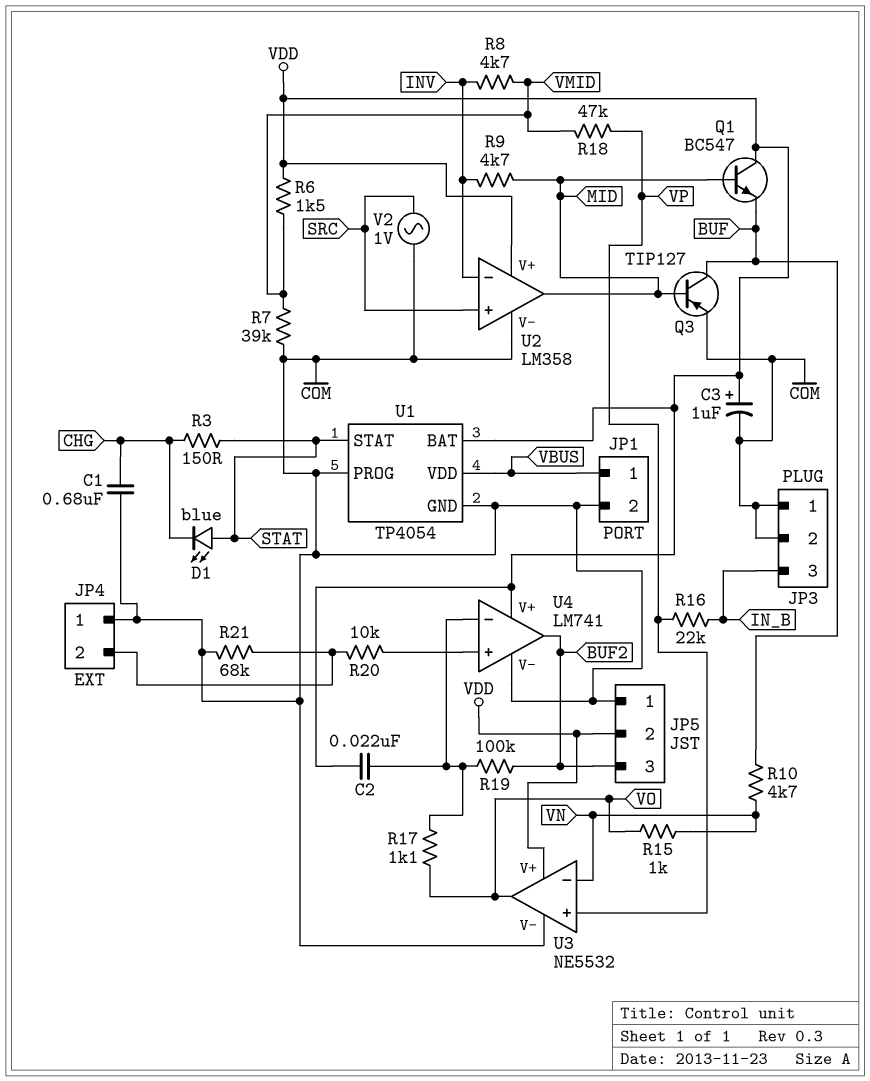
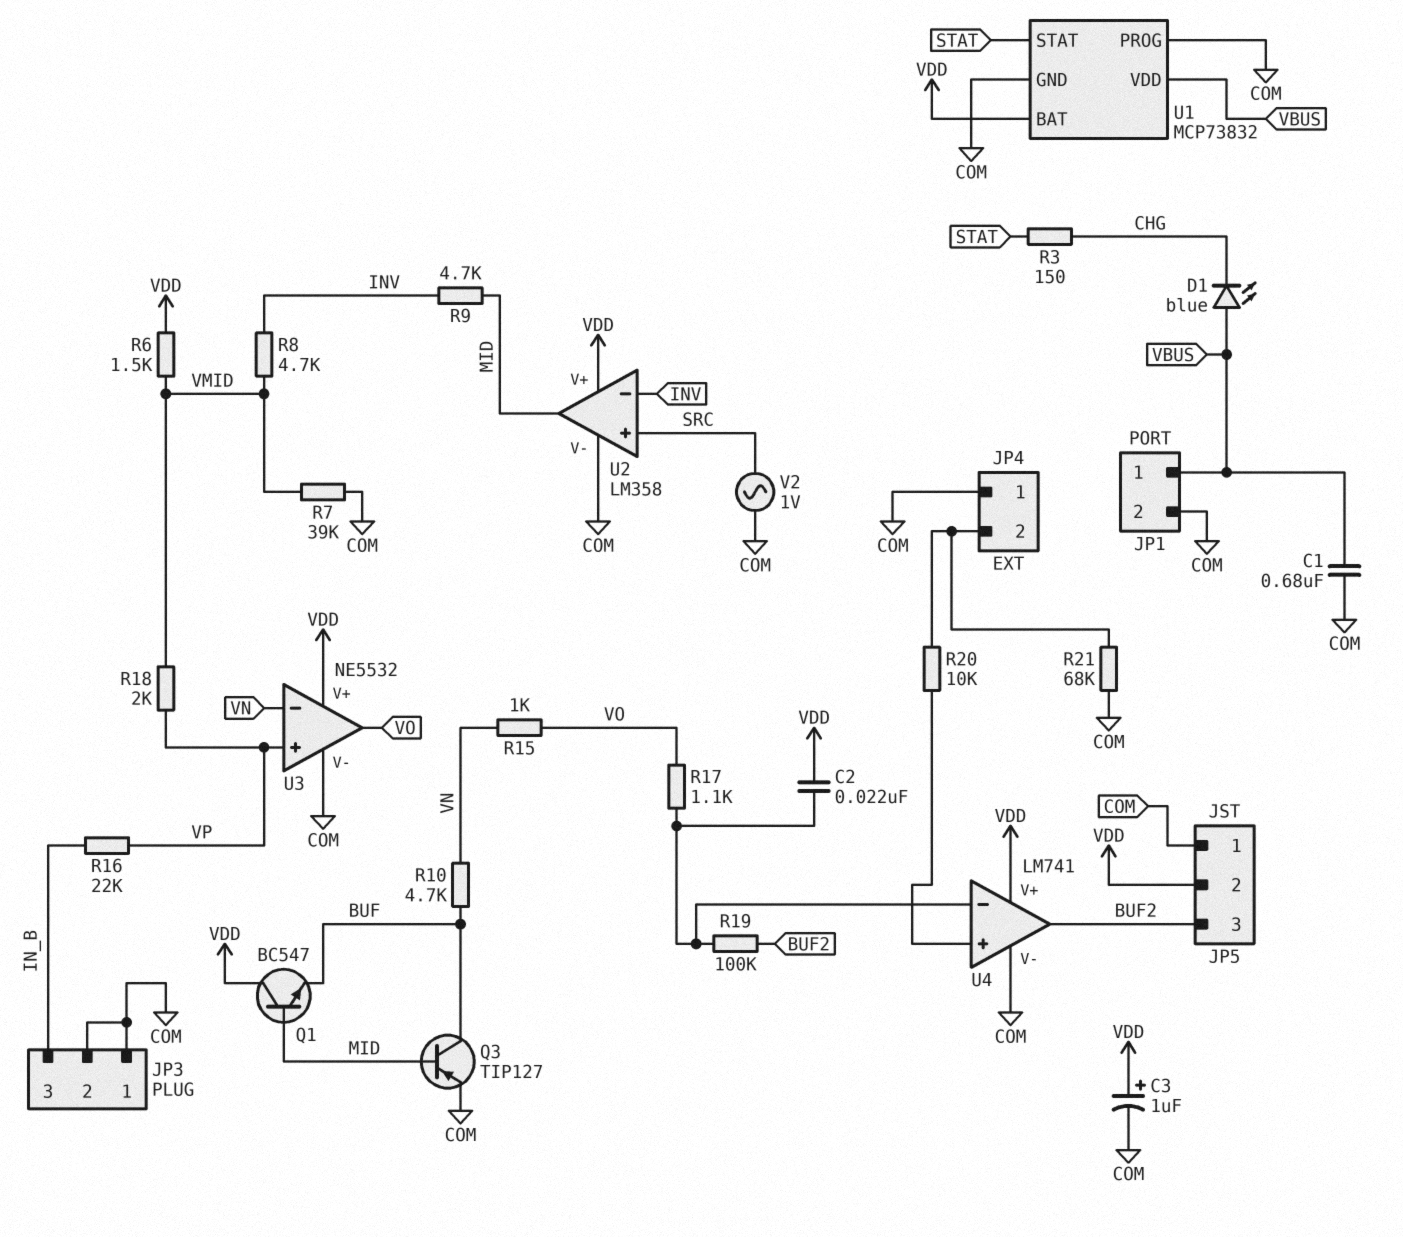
C1: 680nF (CHG, COM) -> 680nF (COM, VBUS)
D1: LED blue (A STAT, K CHG) -> LED blue (A VBUS, K CHG)
R18: 47k (VMID, VP) -> 2k (VMID, VP)
U1: TP4054 -> MCP73832

